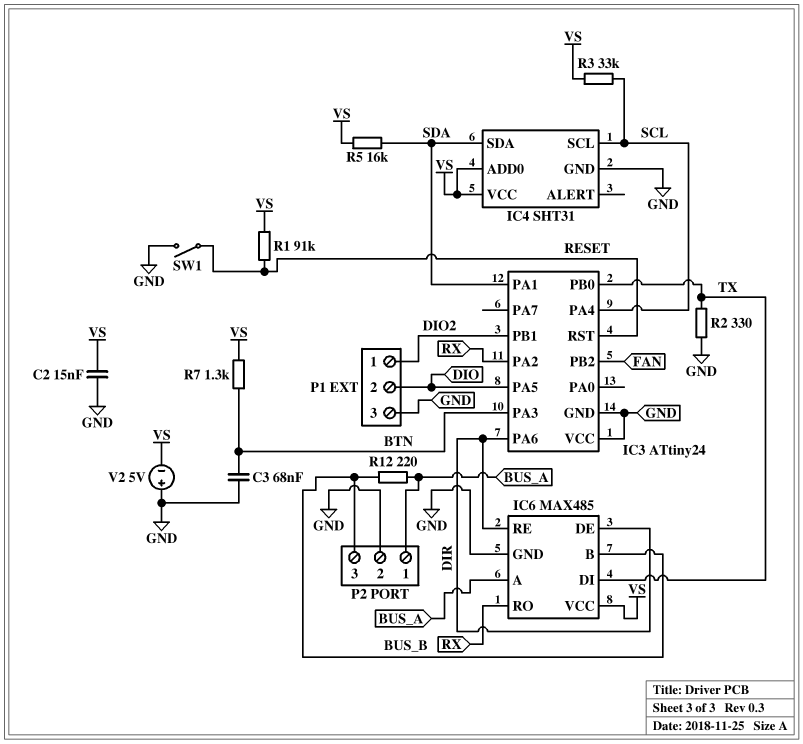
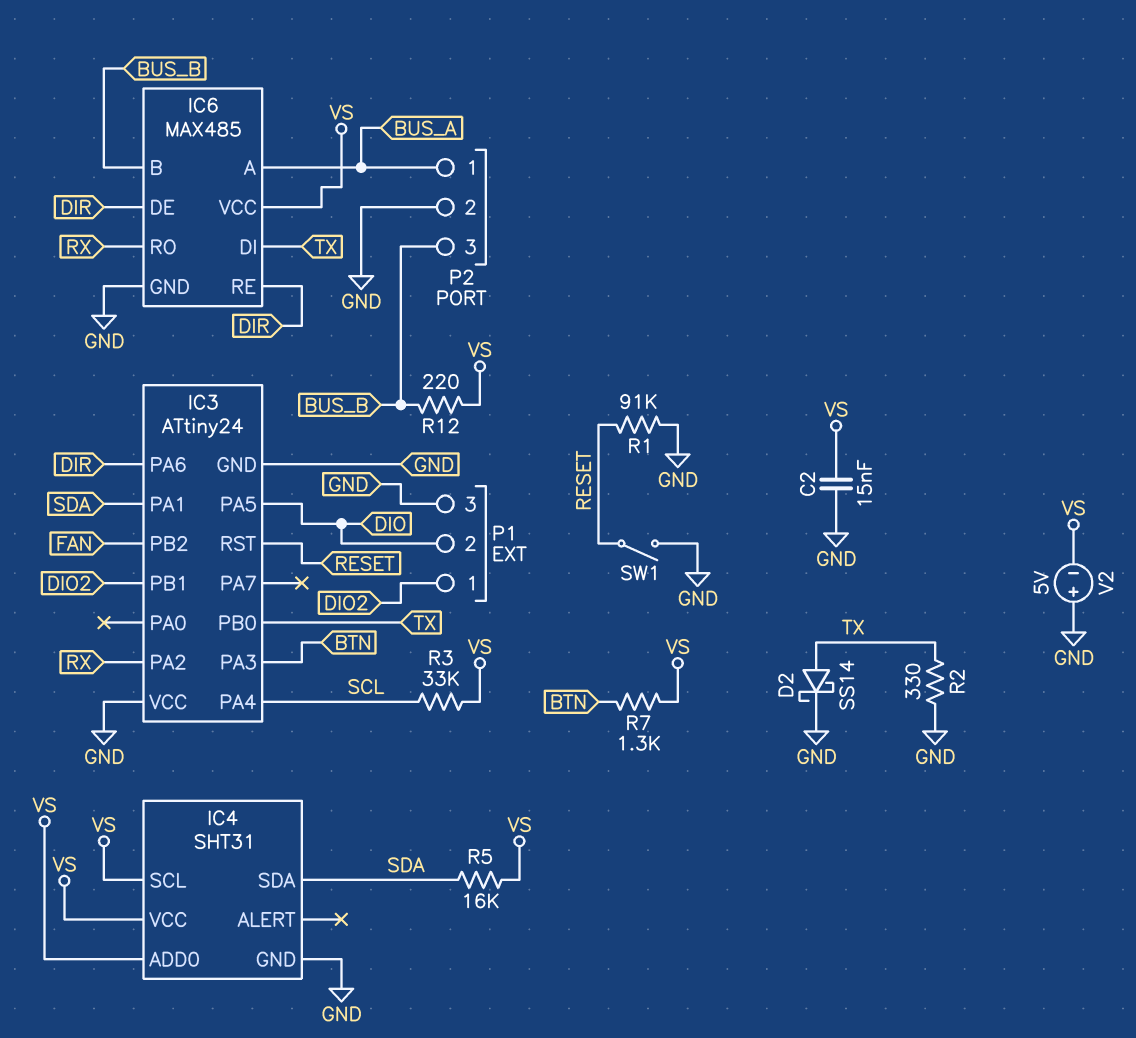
C3: 68nF (BTN, GND) -> none
D2: none -> schottky SS14 (A TX, K GND)
IC4 pin SCL: SCL -> VS
R1: 91k (RESET, VS) -> 91k (GND, RESET)
R12: 220 (BUS_A, BUS_B) -> 220 (BUS_B, VS)

